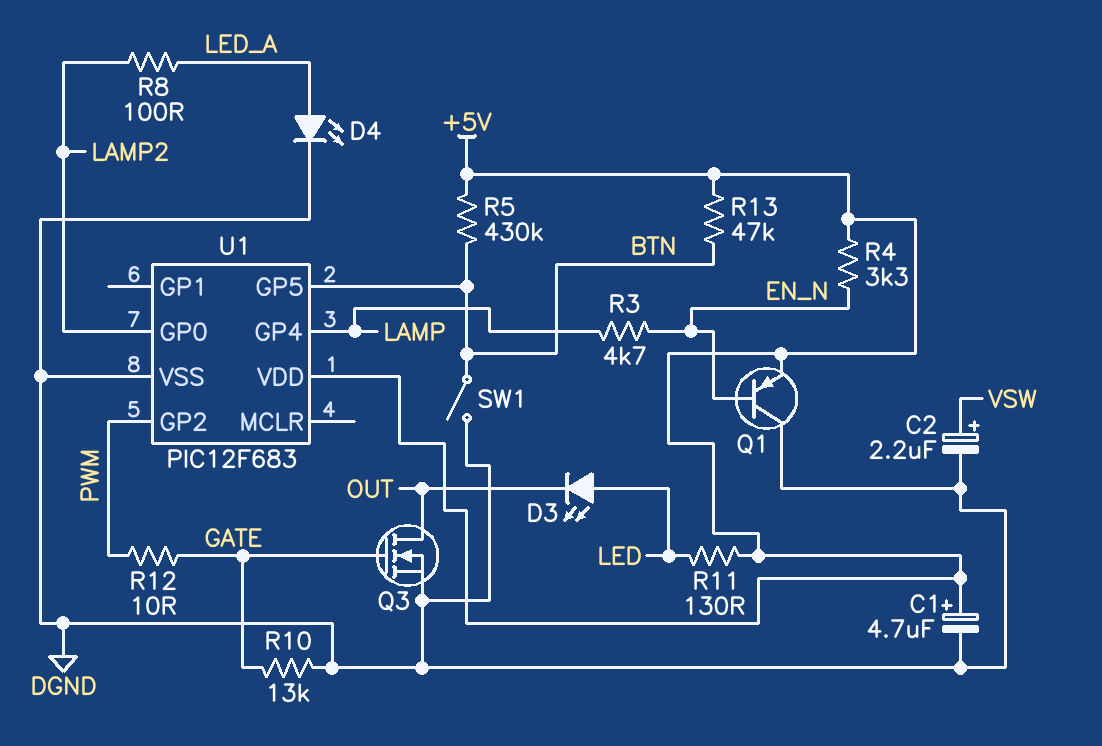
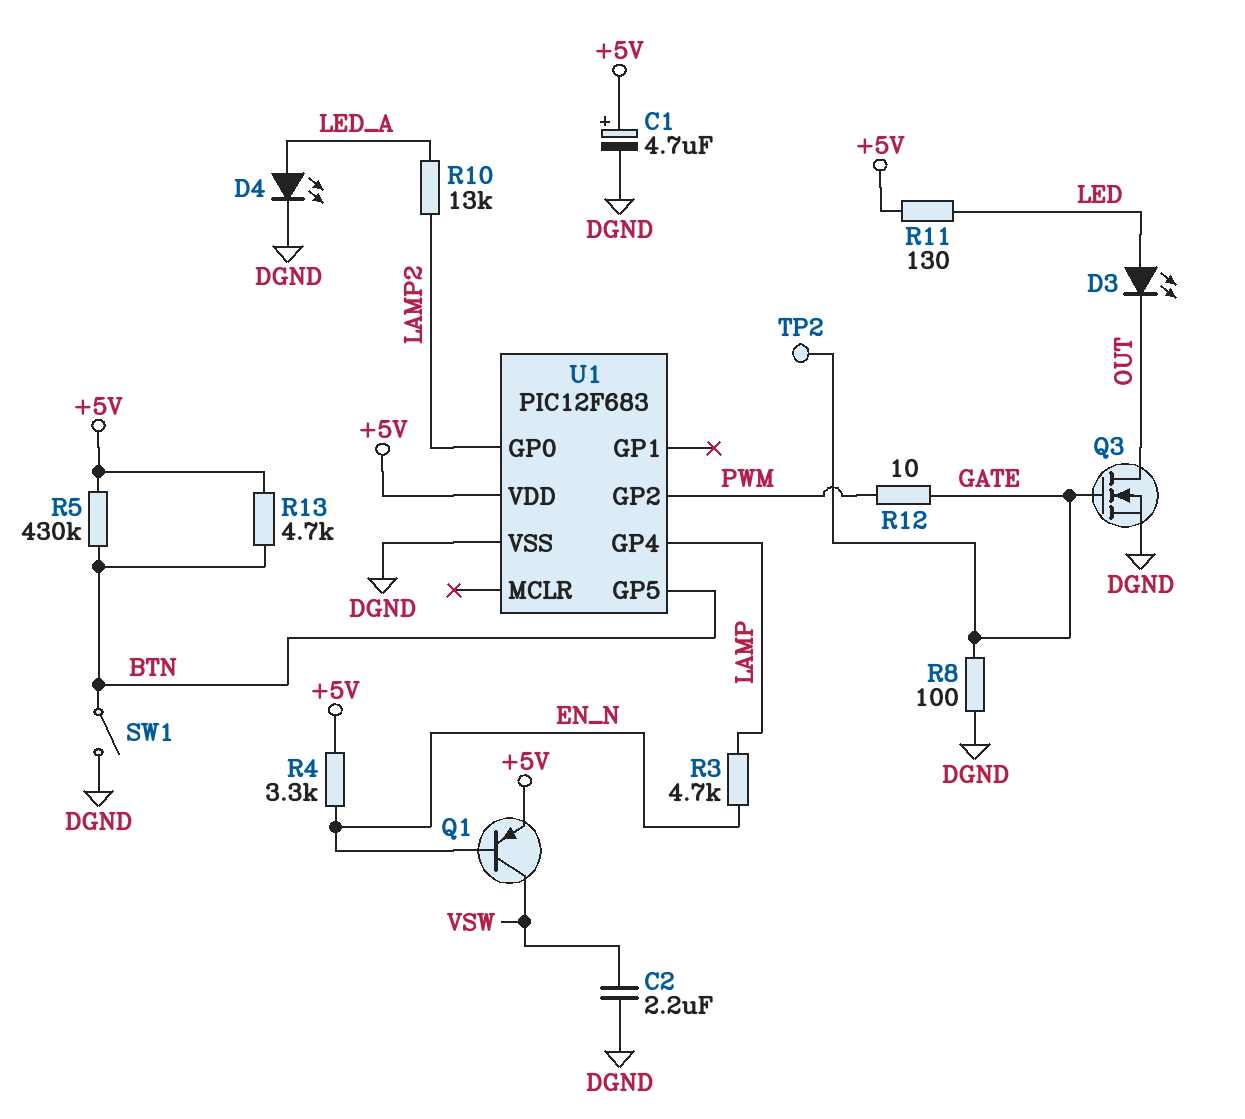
C2: 2.2uF (plus VSW, minus DGND) -> 2.2uF (DGND, VSW)
Q1: PNP (B EN_N, C DGND, E +5V) -> PNP (B EN_N, C VSW, E +5V)
R8: 100 (LAMP2, LED_A) -> 100 (DGND, GATE)
R10: 13k (DGND, GATE) -> 13k (LAMP2, LED_A)
R13: 47k (+5V, BTN) -> 4.7k (+5V, BTN)
TP2: none -> test point (GATE)

